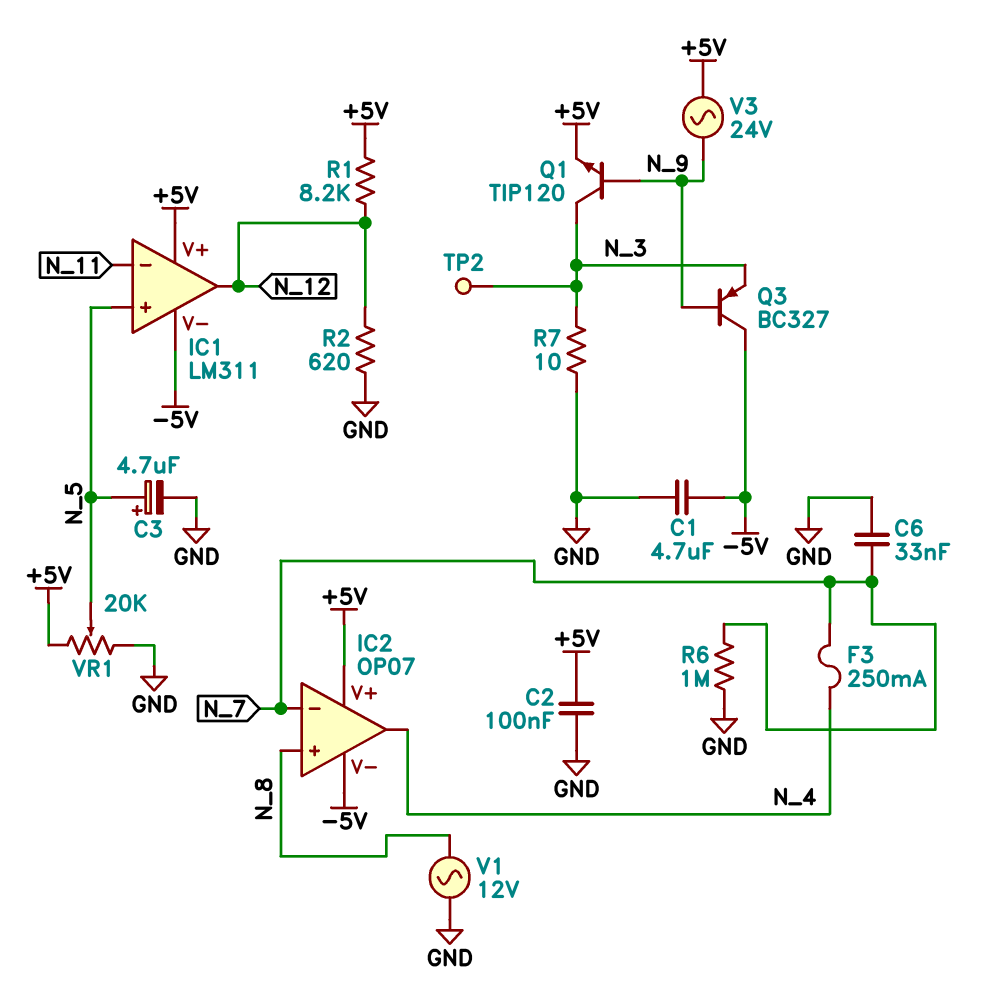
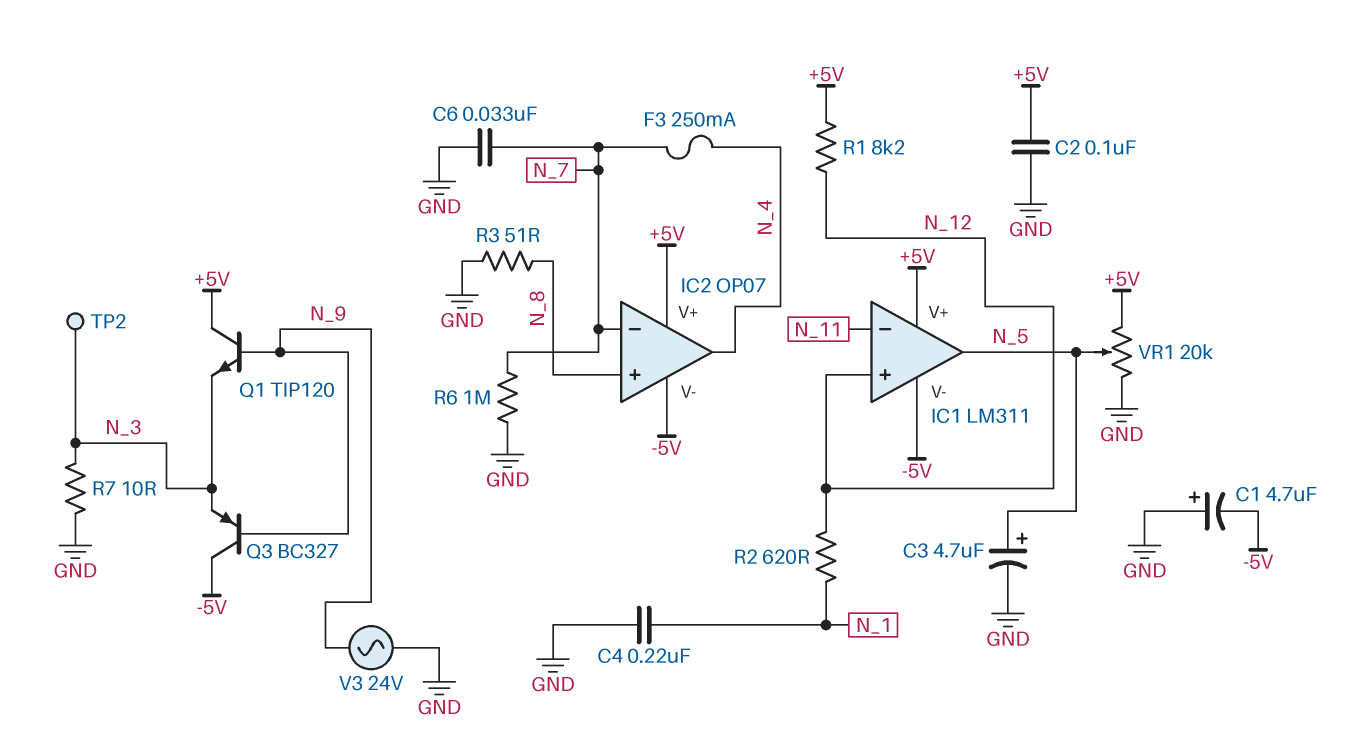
C1: 4.7uF (-5V, GND) -> 4.7uF (plus GND, minus -5V)
C4: none -> 220nF (GND, N_1)
IC1 pin in+: N_5 -> N_12
IC1 pin out: N_12 -> N_5
Q1: NPN TIP120 (B N_9, C N_3, E +5V) -> NPN TIP120 (B N_9, C +5V, E N_3)
R2: 620 (GND, N_12) -> 620 (N_1, N_12)
R3: none -> 51 (GND, N_8)
V1: AC 12V (GND, N_8) -> none
V3: AC 24V (+5V, N_9) -> AC 24V (GND, N_9)

